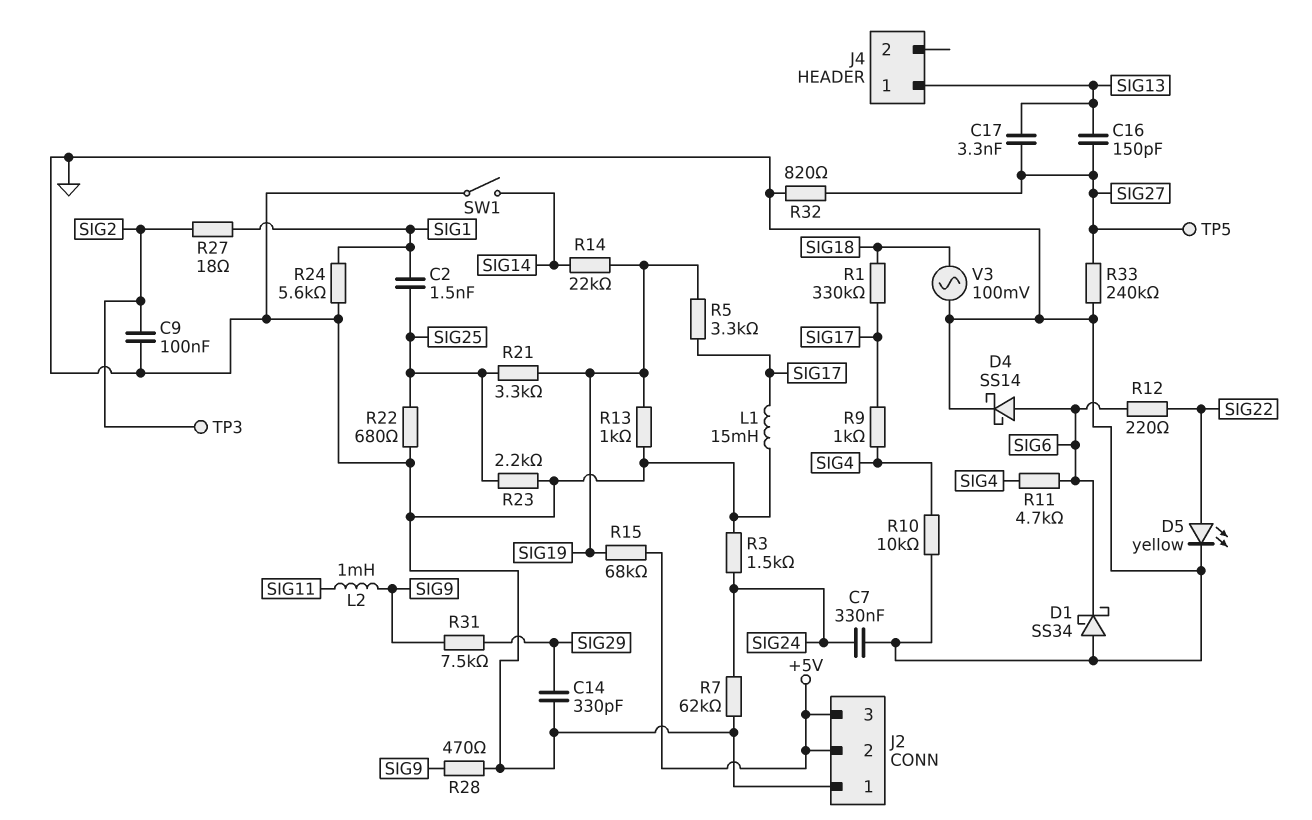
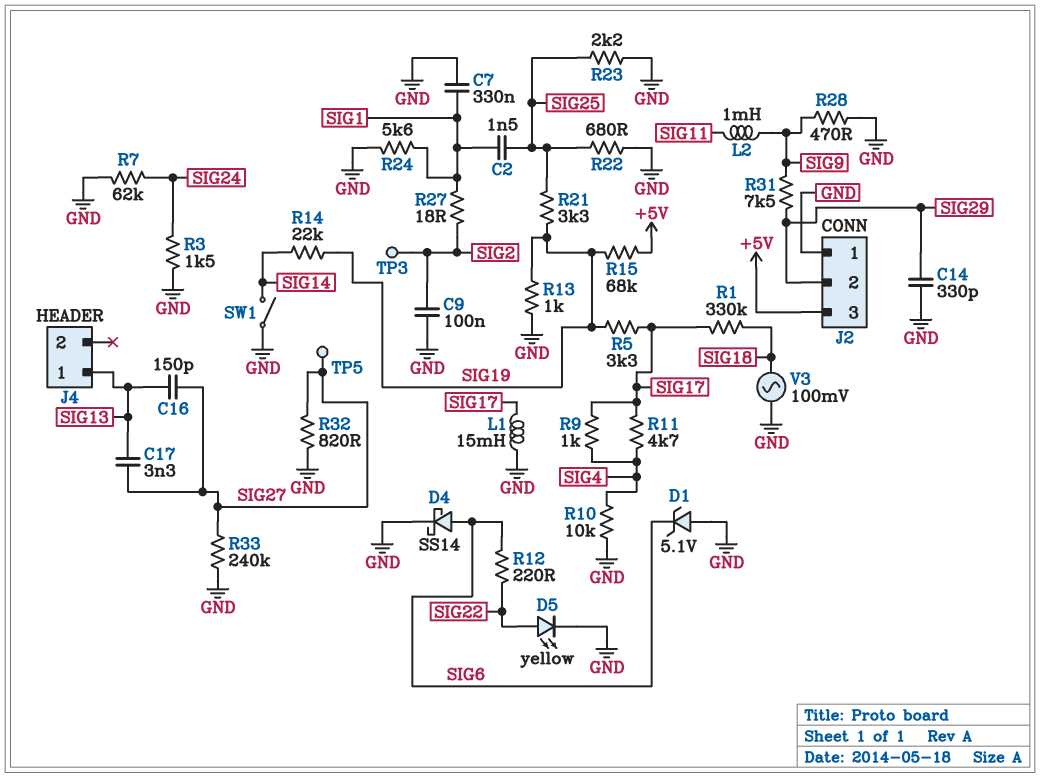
C7: 330nF (GND, SIG24) -> 330nF (GND, SIG1)
D1: schottky SS34 (A GND, K SIG6) -> zener 5.1V (A GND, K SIG6)
J2 pin 2: +5V -> SIG29
R11: 4.7k (SIG4, SIG6) -> 4.7k (SIG4, SIG17)

